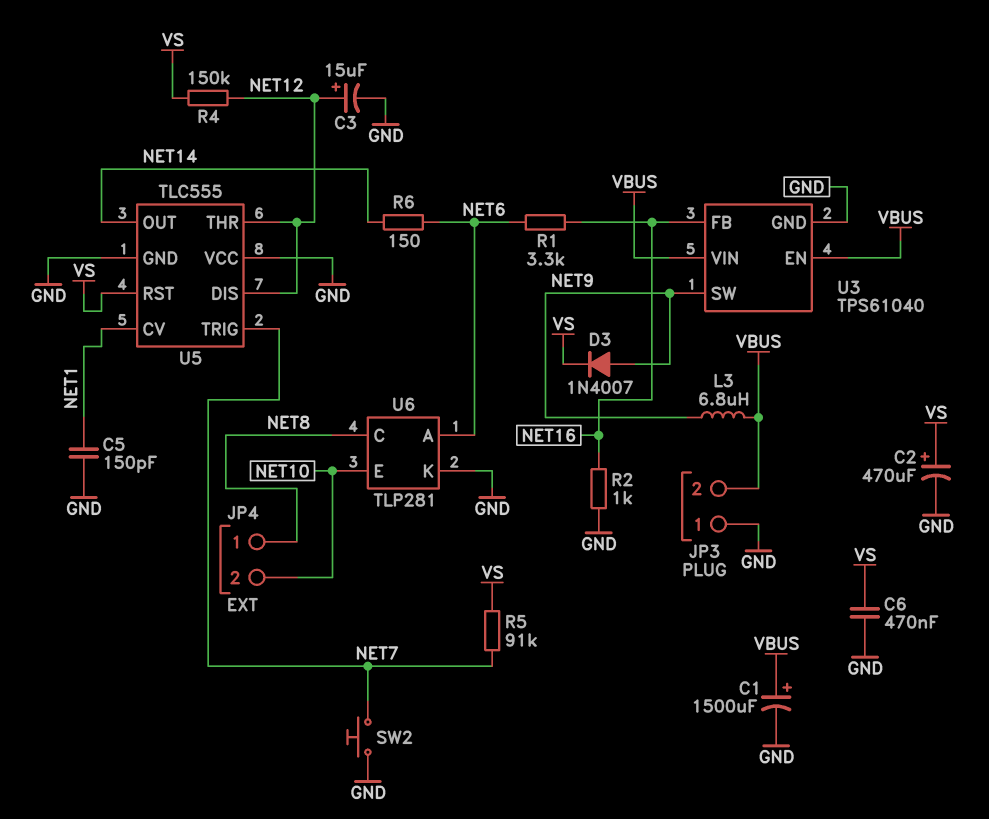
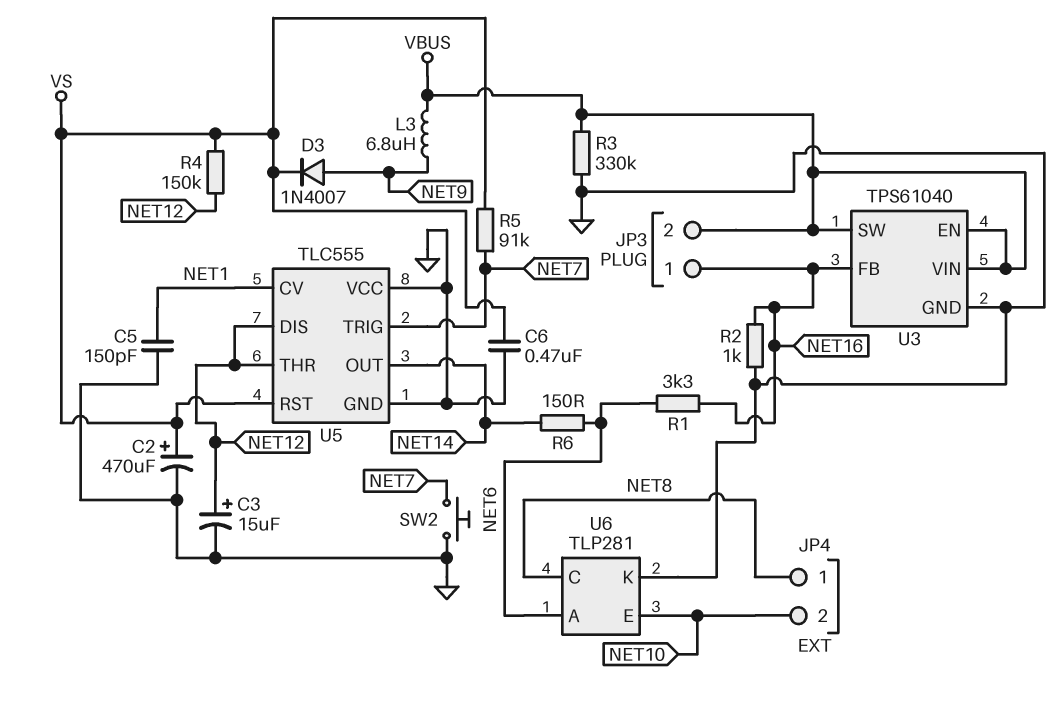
C1: 1500uF (plus VBUS, minus GND) -> none
JP3 pin 1: GND -> NET16
R3: none -> 330k (GND, VBUS)
U3 pin SW: NET9 -> VBUS

